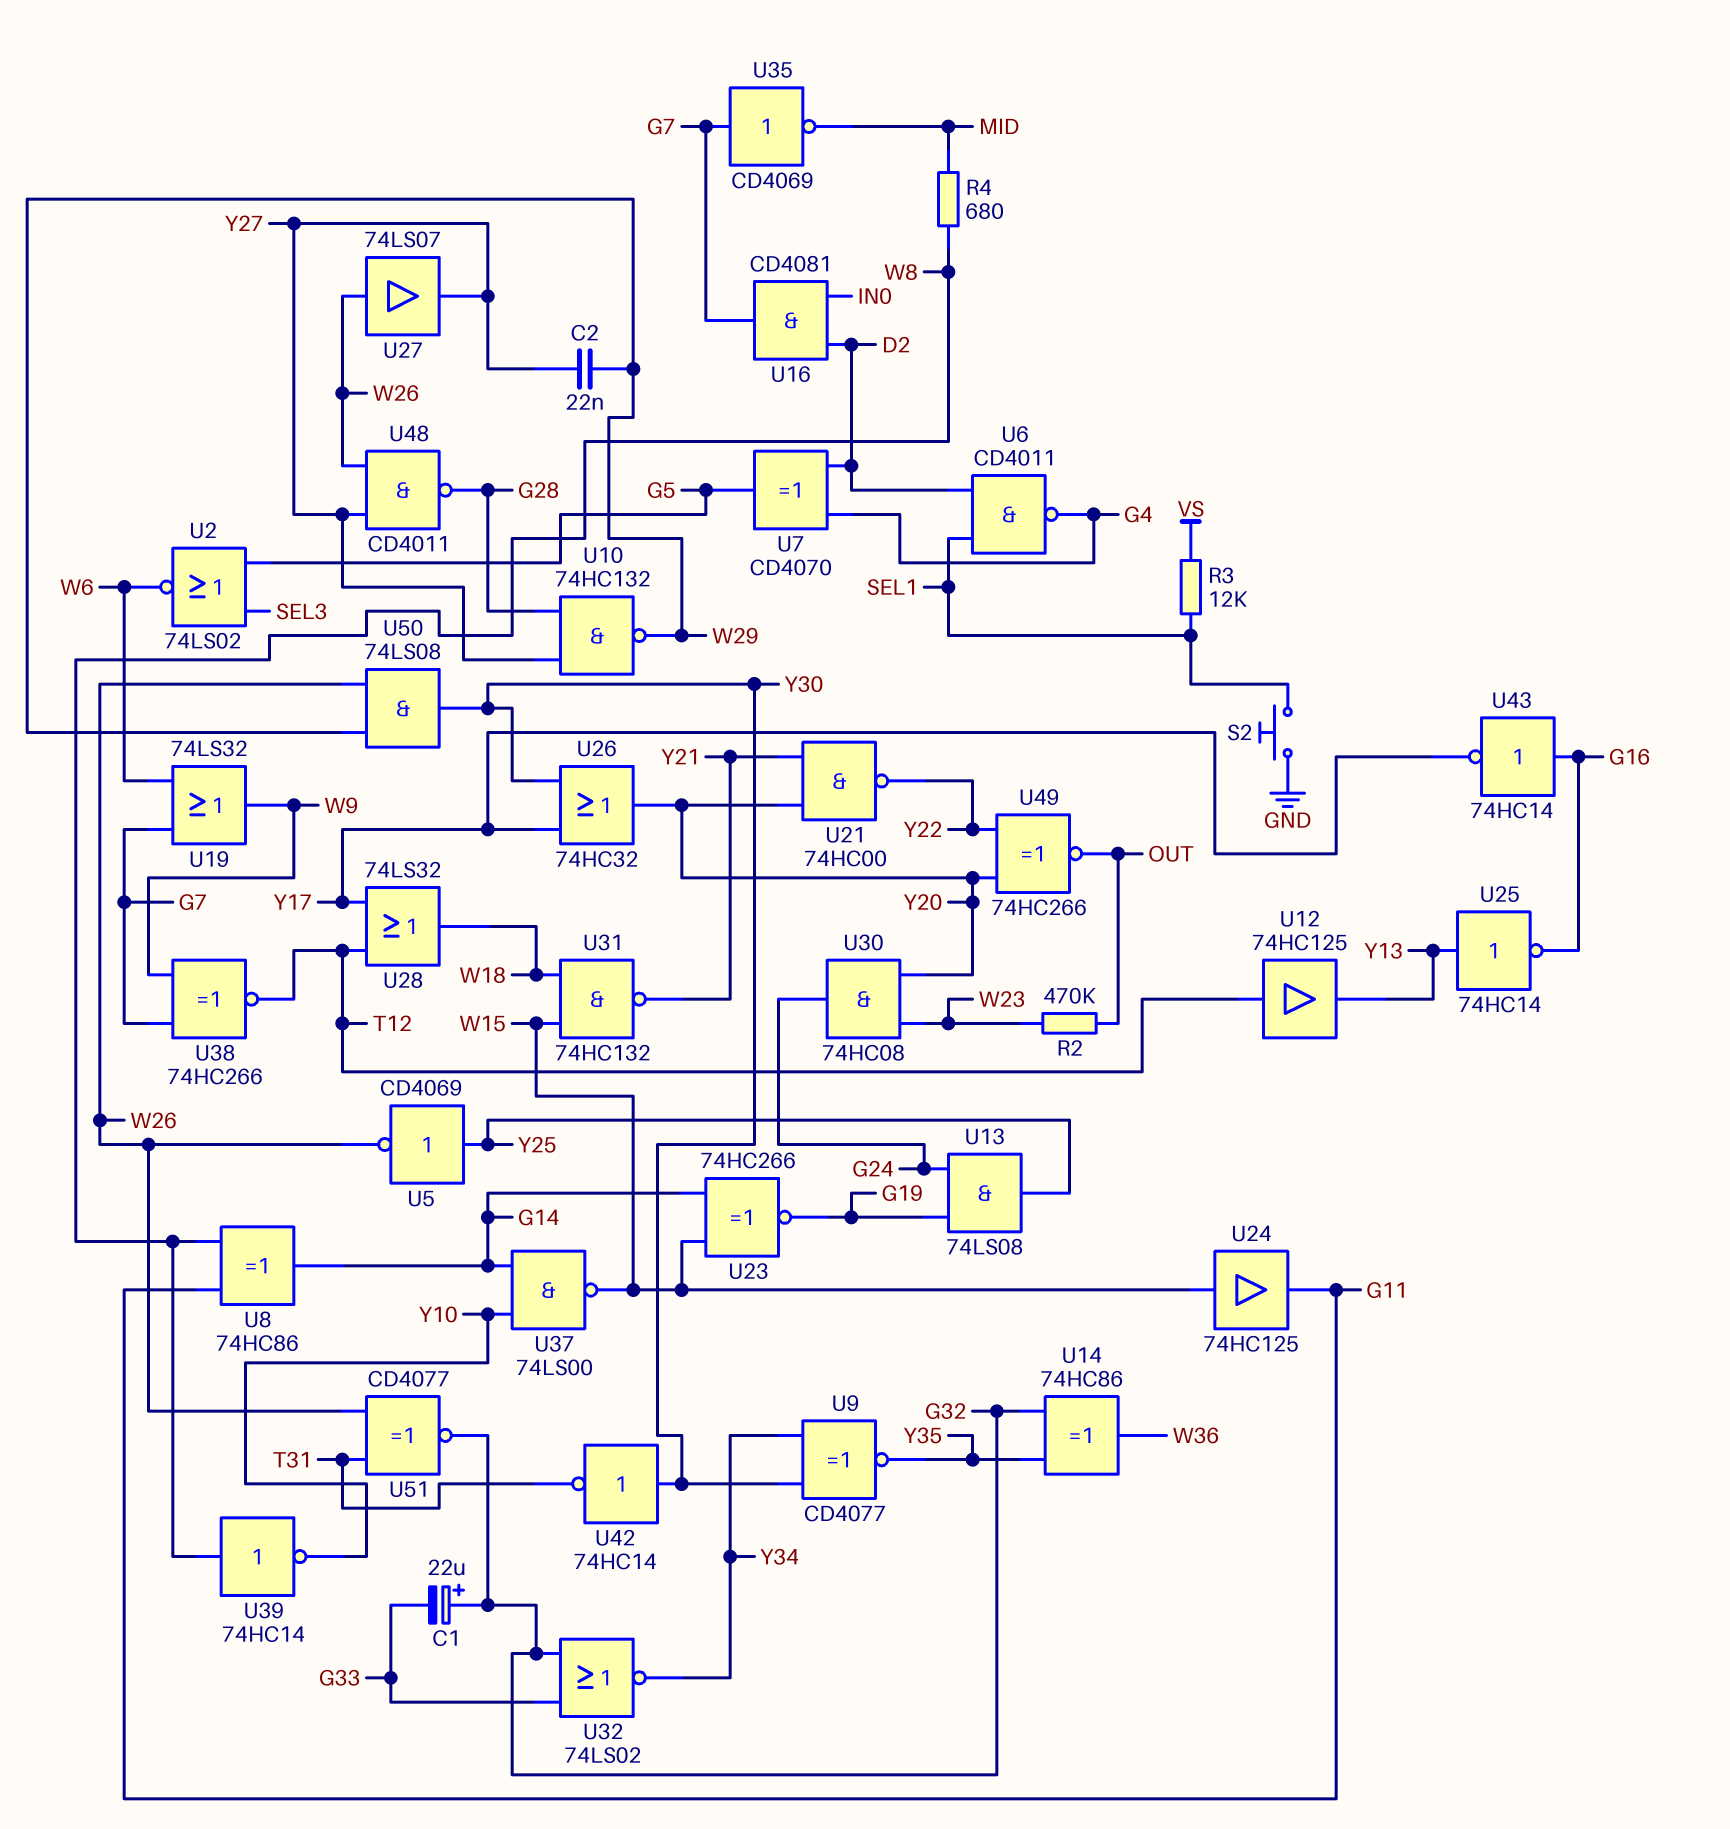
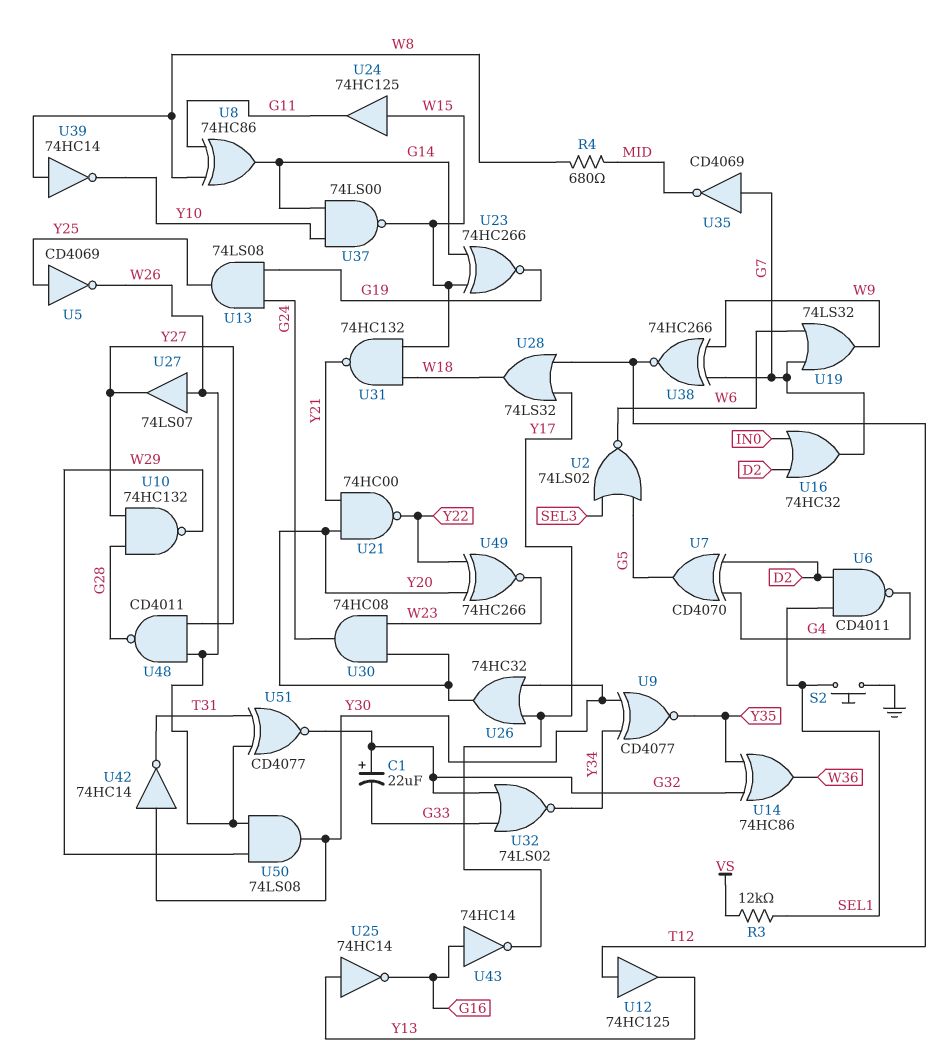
C2: 22nF (W29, Y27) -> none
R2: 470k (OUT, W23) -> none
U16: AND CD4081 (in D2, in IN0, out G7) -> OR 74HC32 (in D2, in IN0, out G7)
U49: XNOR 74HC266 (in Y20, in Y22, out OUT) -> XNOR 74HC266 (in Y20, in Y22, out W23)

